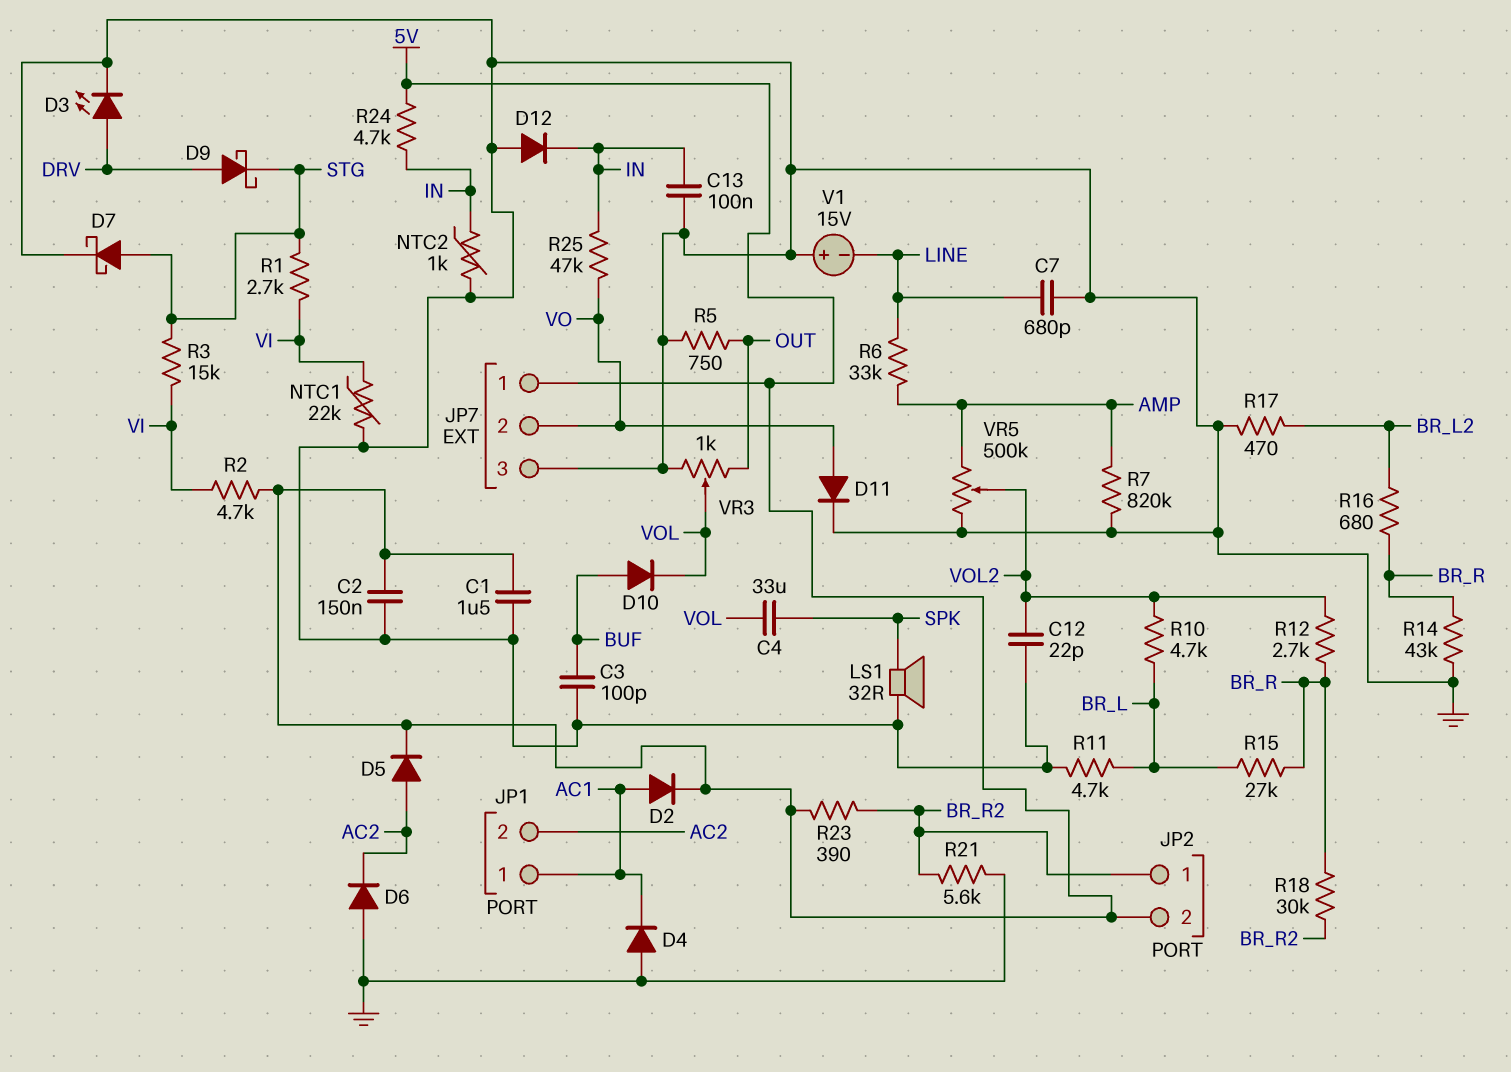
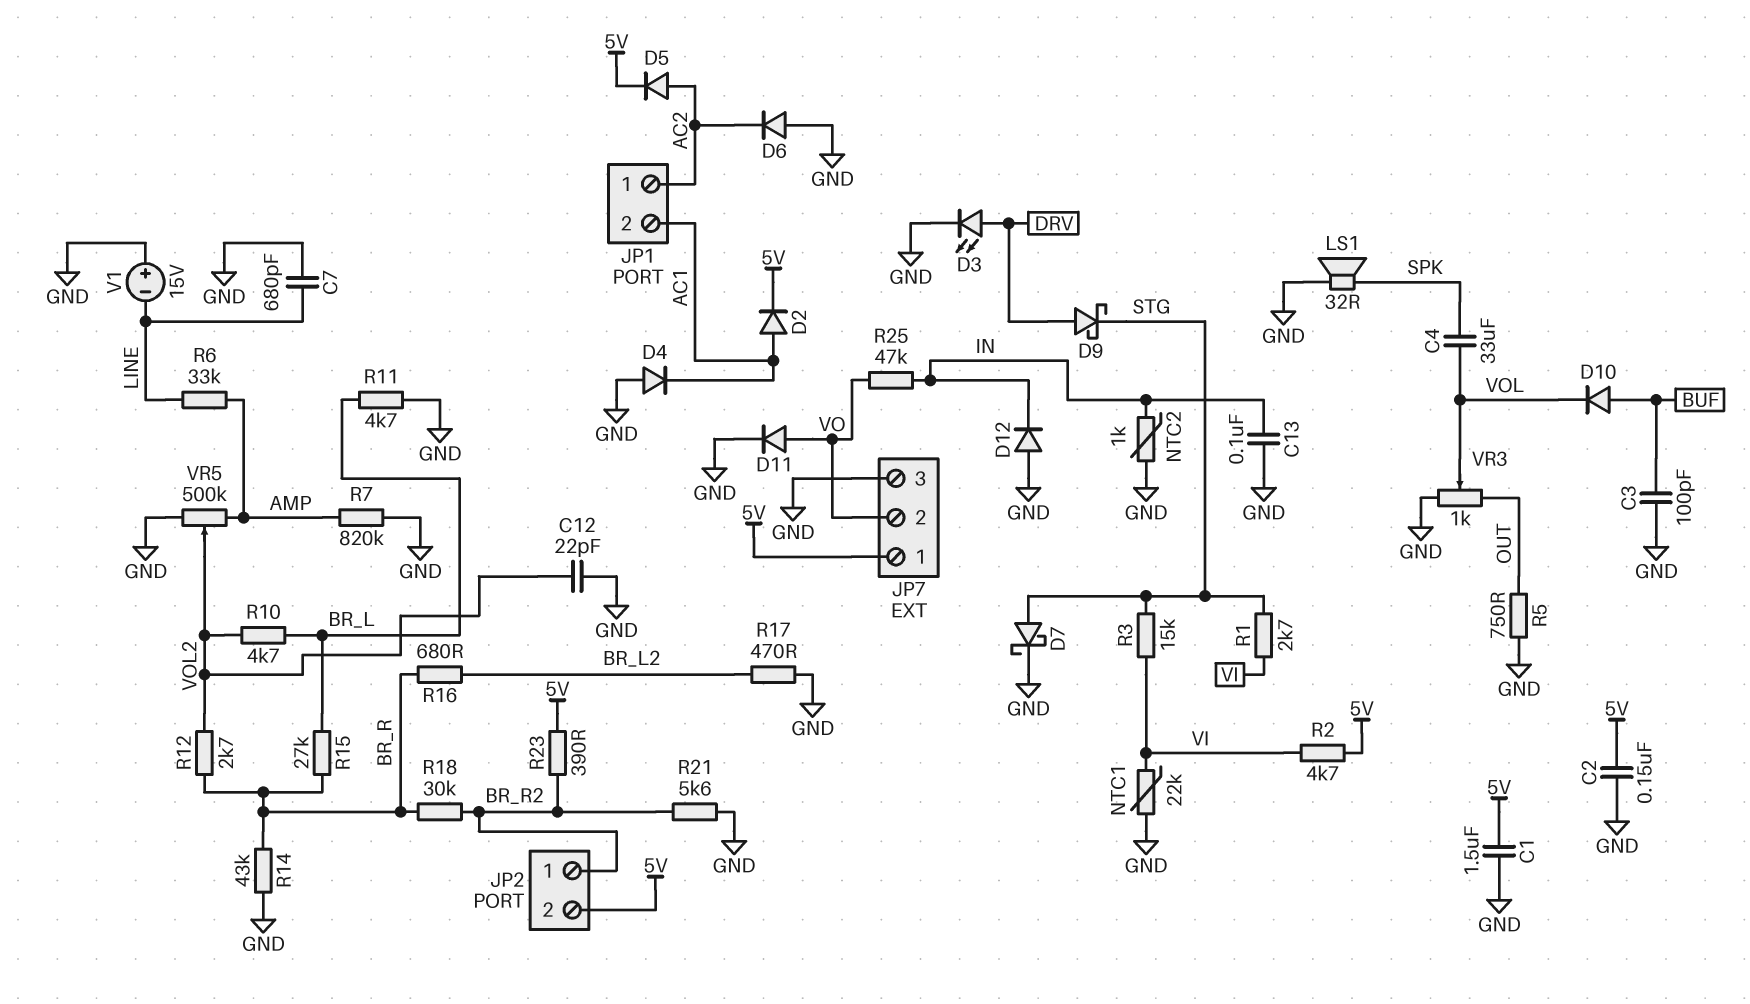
JP1 pin 1: AC1 -> AC2
JP1 pin 2: AC2 -> AC1
R24: 4.7k (5V, IN) -> none

